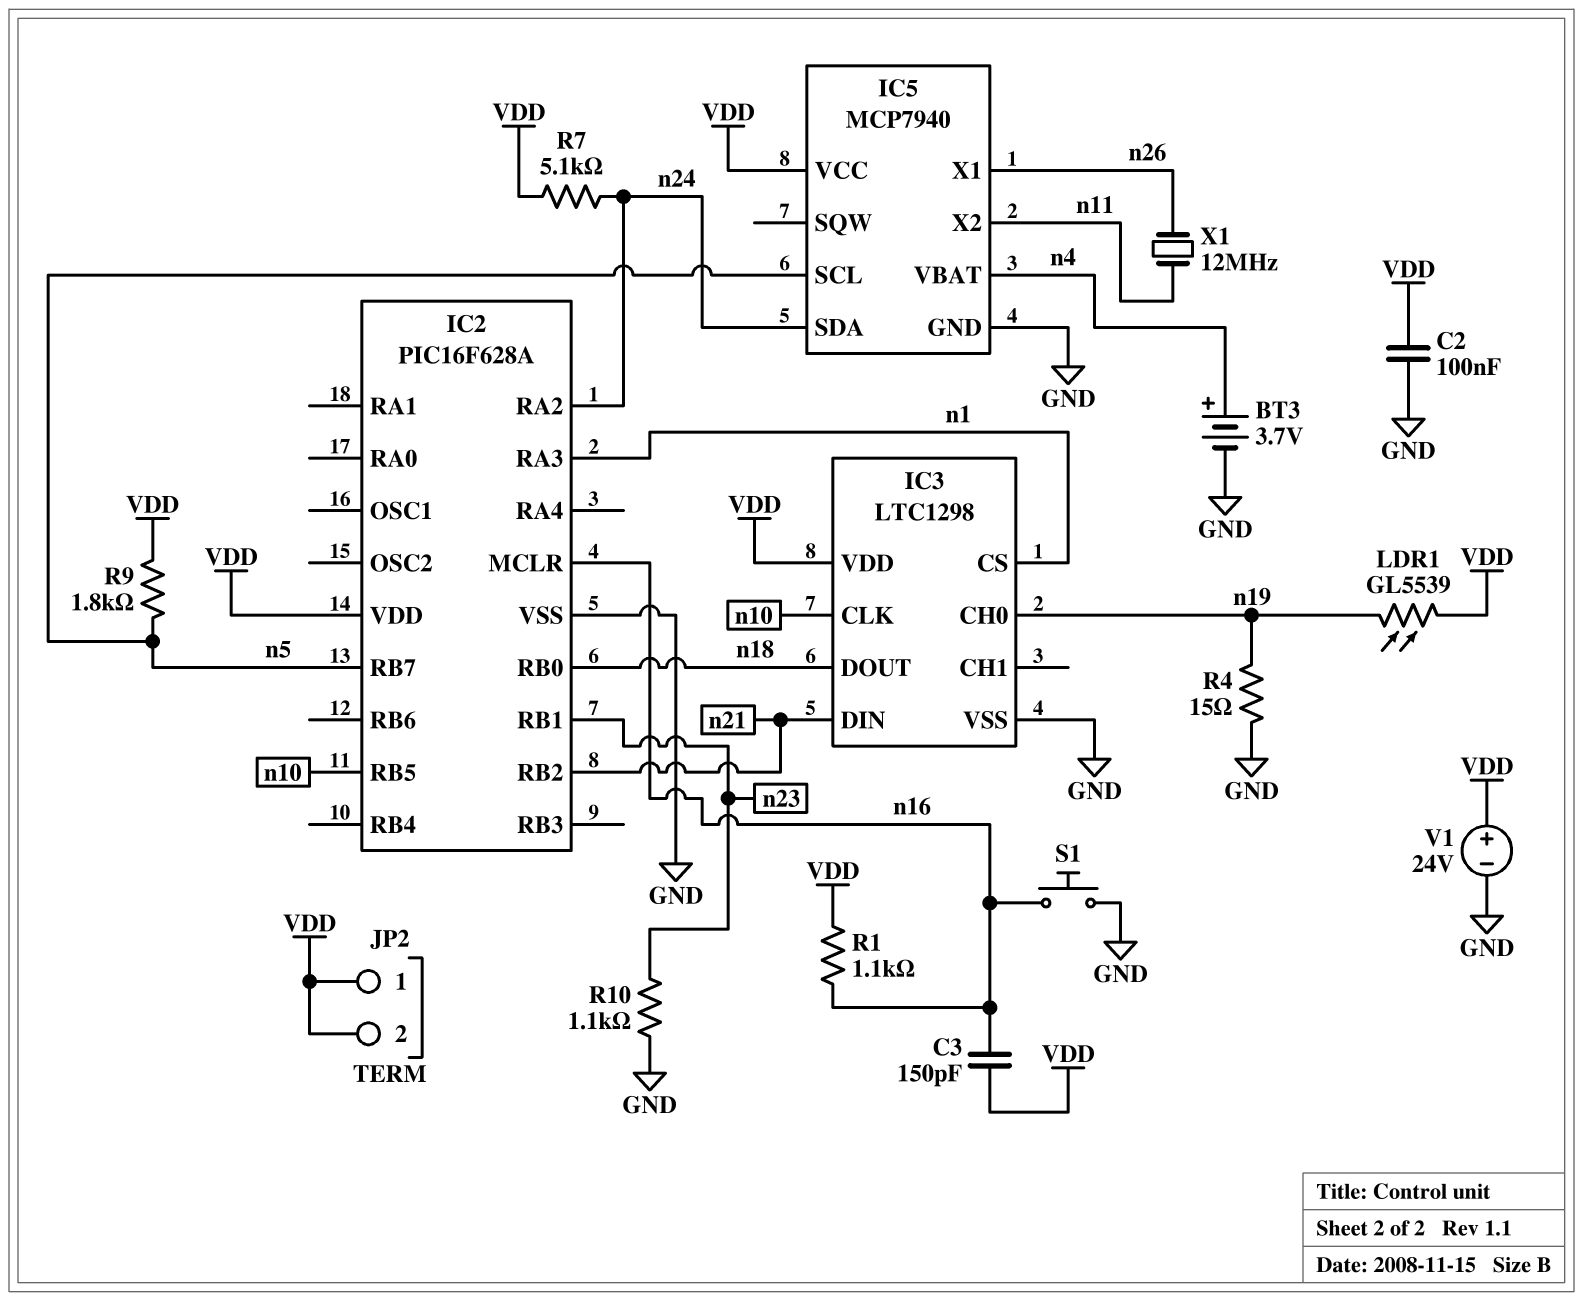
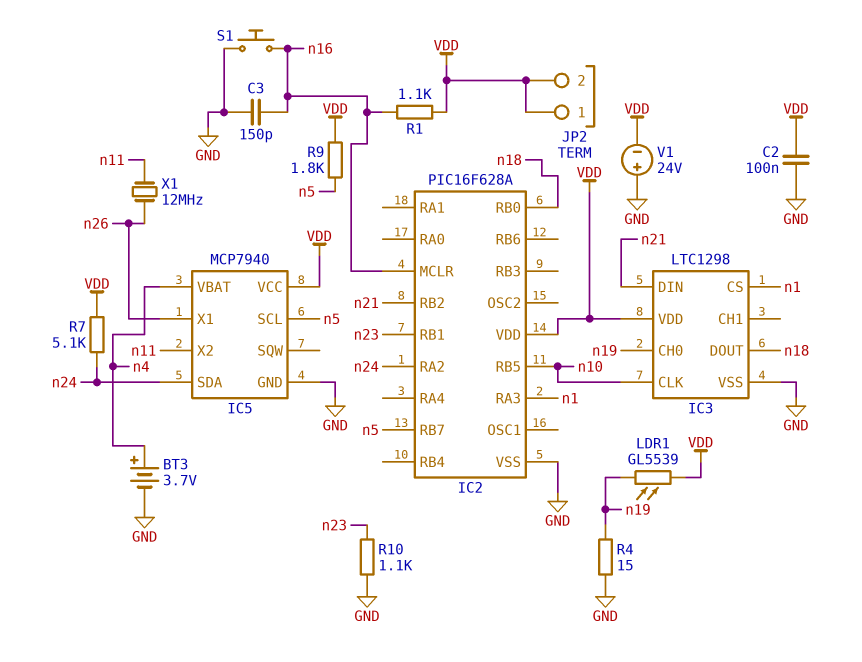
C3: 150pF (VDD, n16) -> 150pF (GND, n16)
V1: 24V (plus VDD, minus GND) -> 24V (plus GND, minus VDD)

